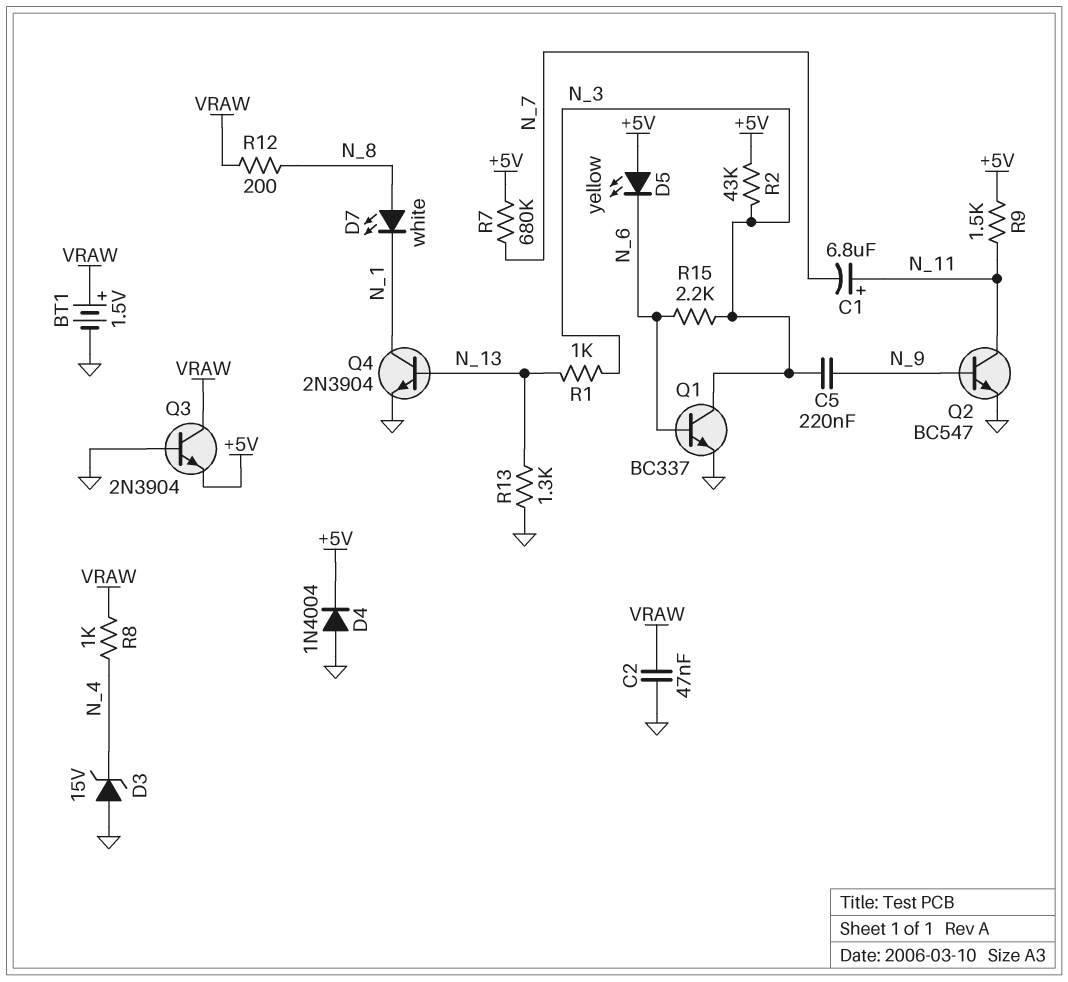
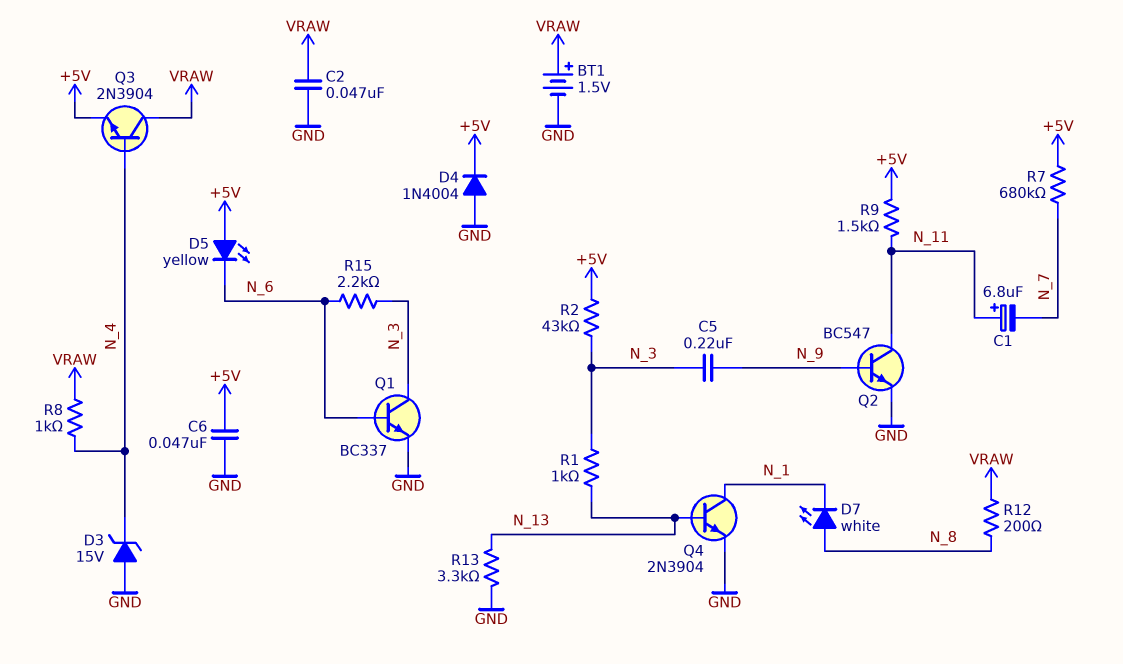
C6: none -> 47nF (+5V, GND)
Q3: NPN 2N3904 (B GND, C VRAW, E +5V) -> NPN 2N3904 (B N_4, C VRAW, E +5V)
R13: 1.3k (GND, N_13) -> 3.3k (GND, N_13)

